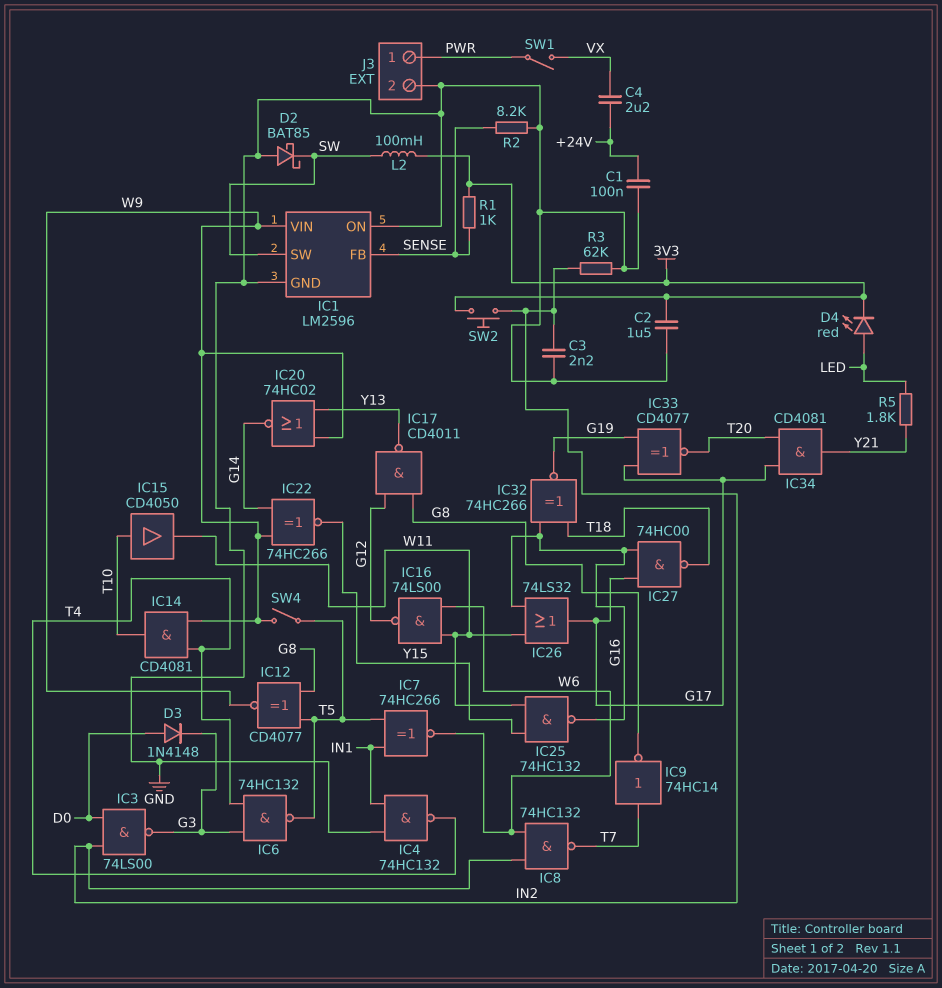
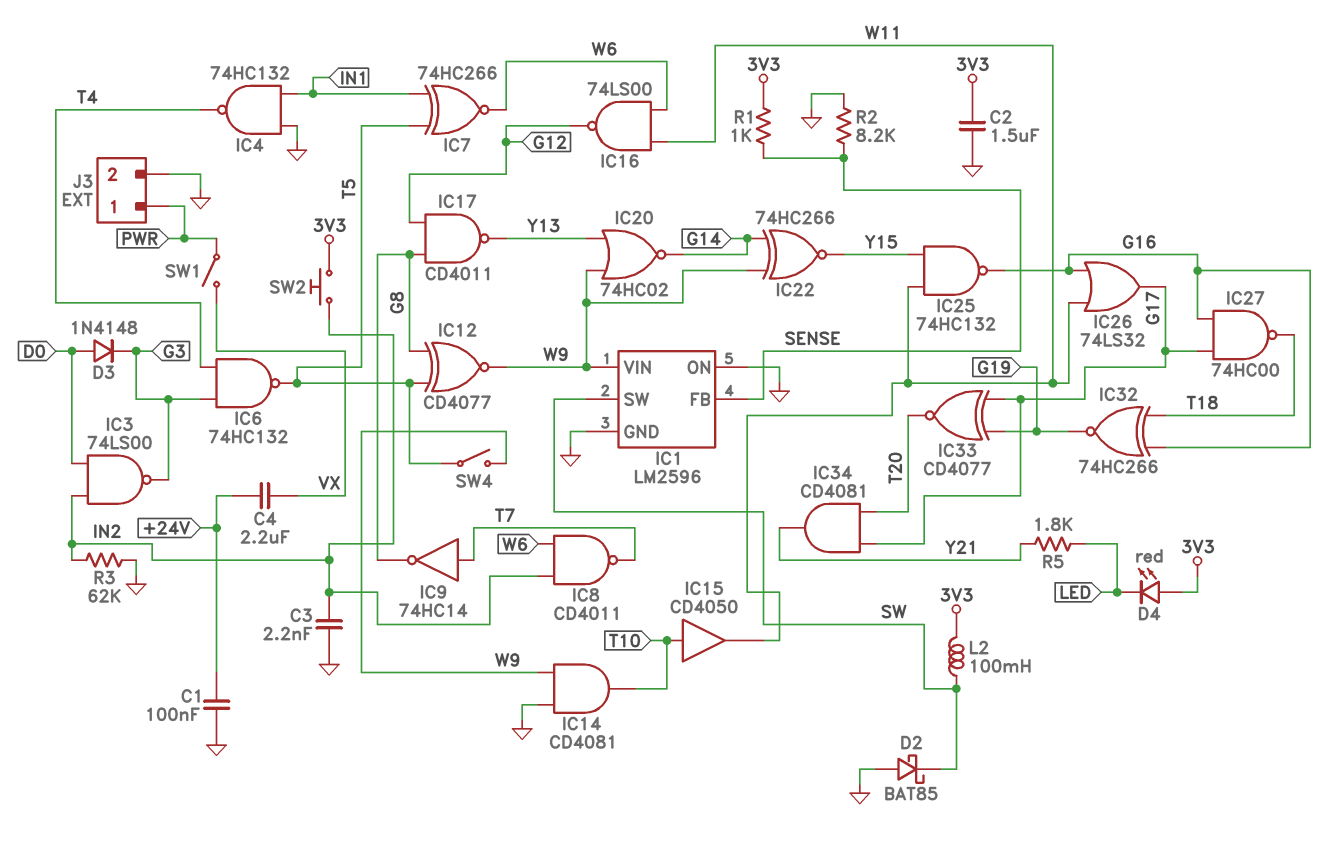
D4: LED red (A LED, K 3V3) -> LED red (A 3V3, K LED)
IC8: NAND 74HC132 (in IN2, in W6, out T7) -> NAND CD4011 (in IN2, in W6, out T7)
IC14: AND CD4081 (in T4, in W9, out T10) -> AND CD4081 (in GND, in W9, out T10)

